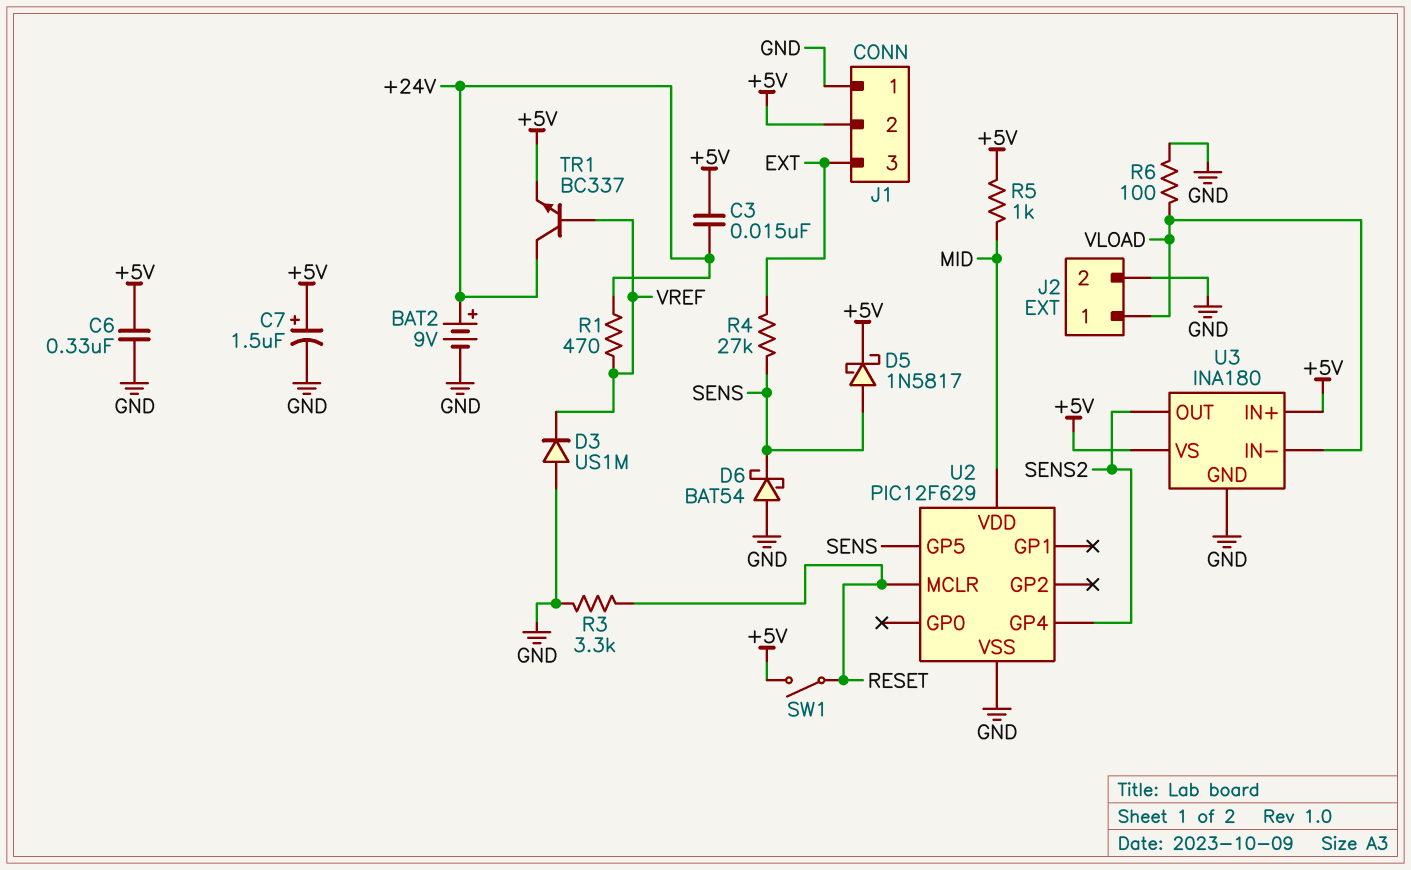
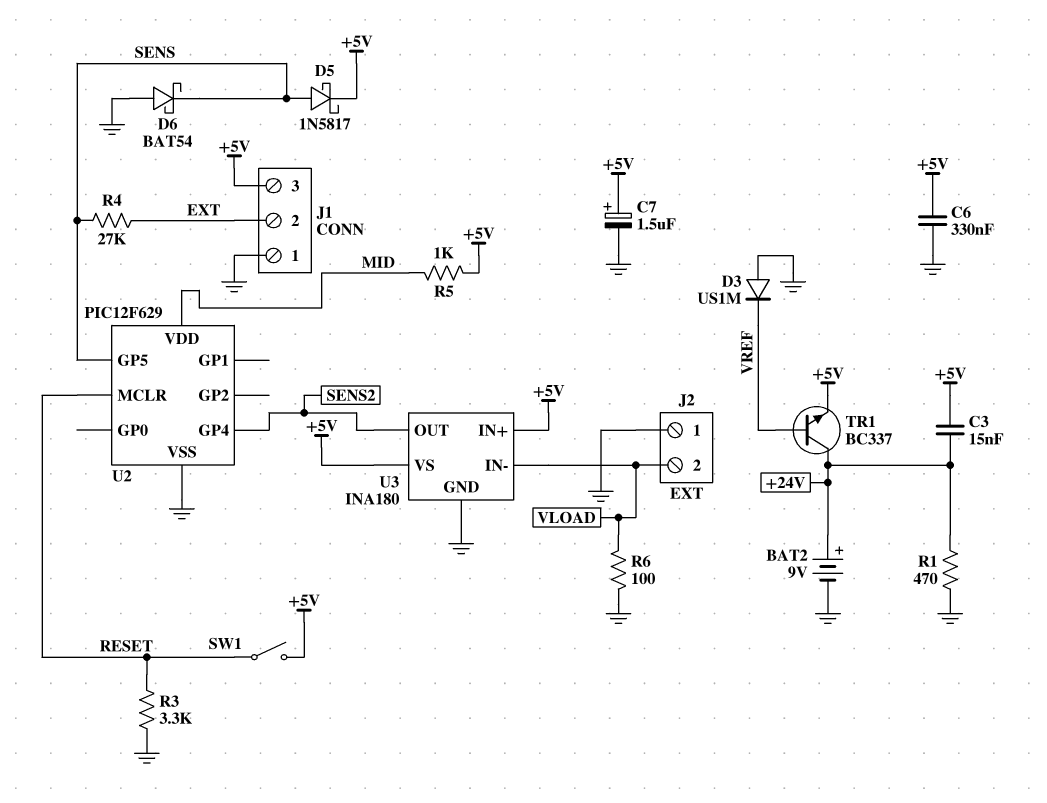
J1 pin 2: +5V -> EXT
J1 pin 3: EXT -> +5V
J2 pin 1: VLOAD -> GND
J2 pin 2: GND -> VLOAD
R1: 470 (+24V, VREF) -> 470 (+24V, GND)

